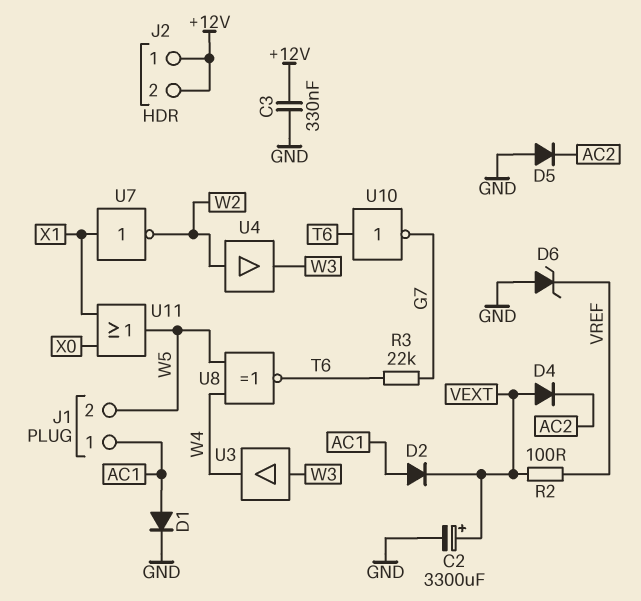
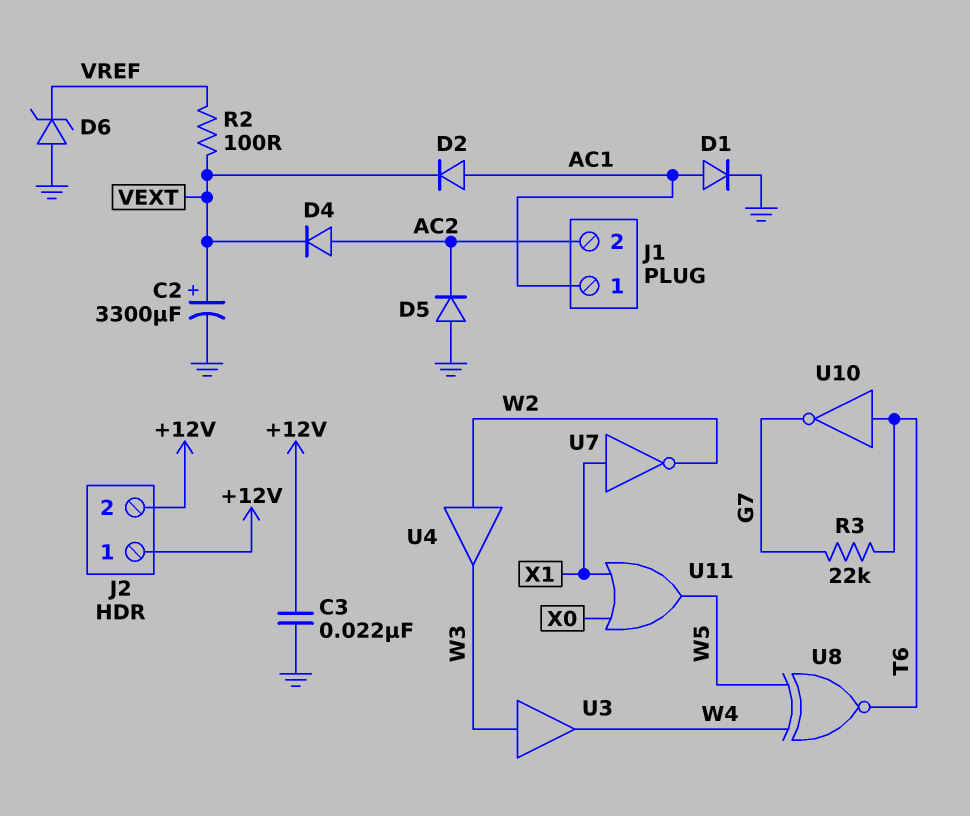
C3: 330nF (+12V, GND) -> 22nF (+12V, GND)
D4: diode (A VEXT, K AC2) -> diode (A AC2, K VEXT)
J1 pin 2: W5 -> AC2

